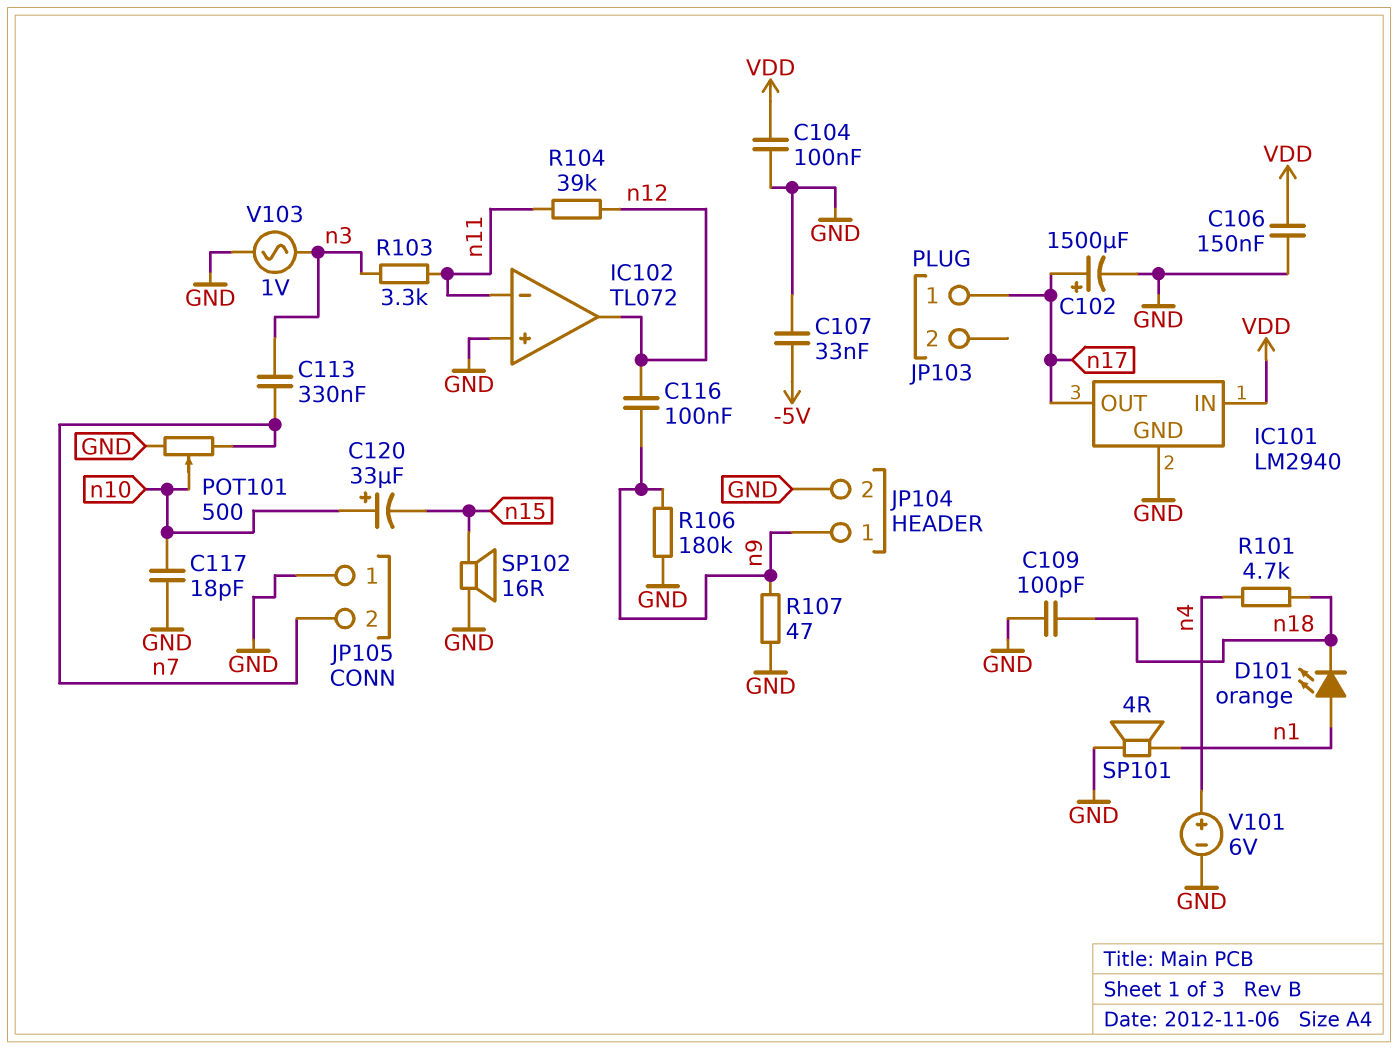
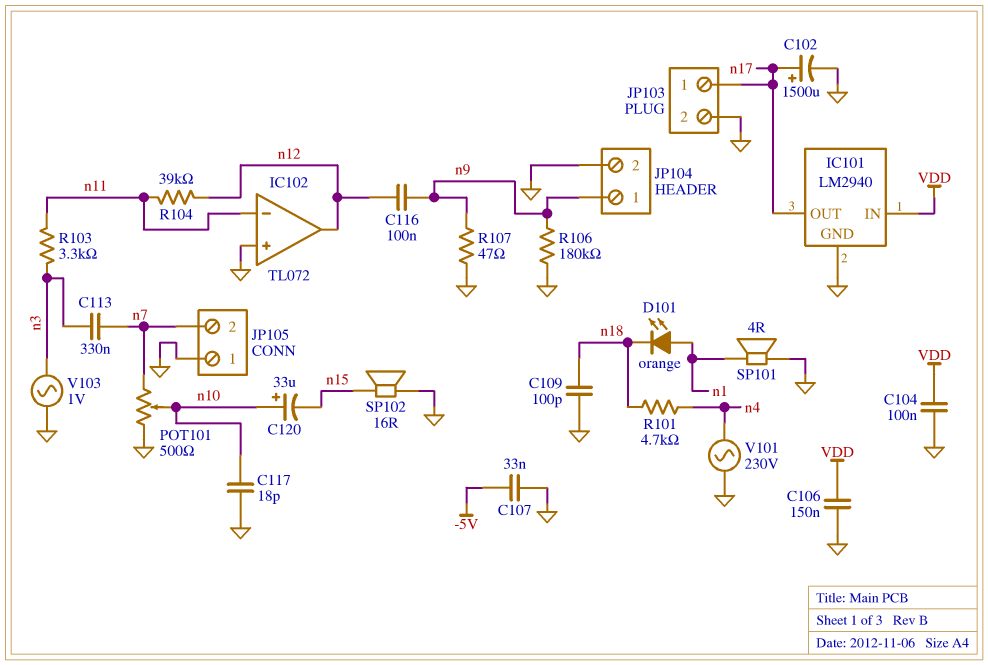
JP103 pin 2: none -> GND
V101: 6V (plus n4, minus GND) -> AC 230V (GND, n4)

